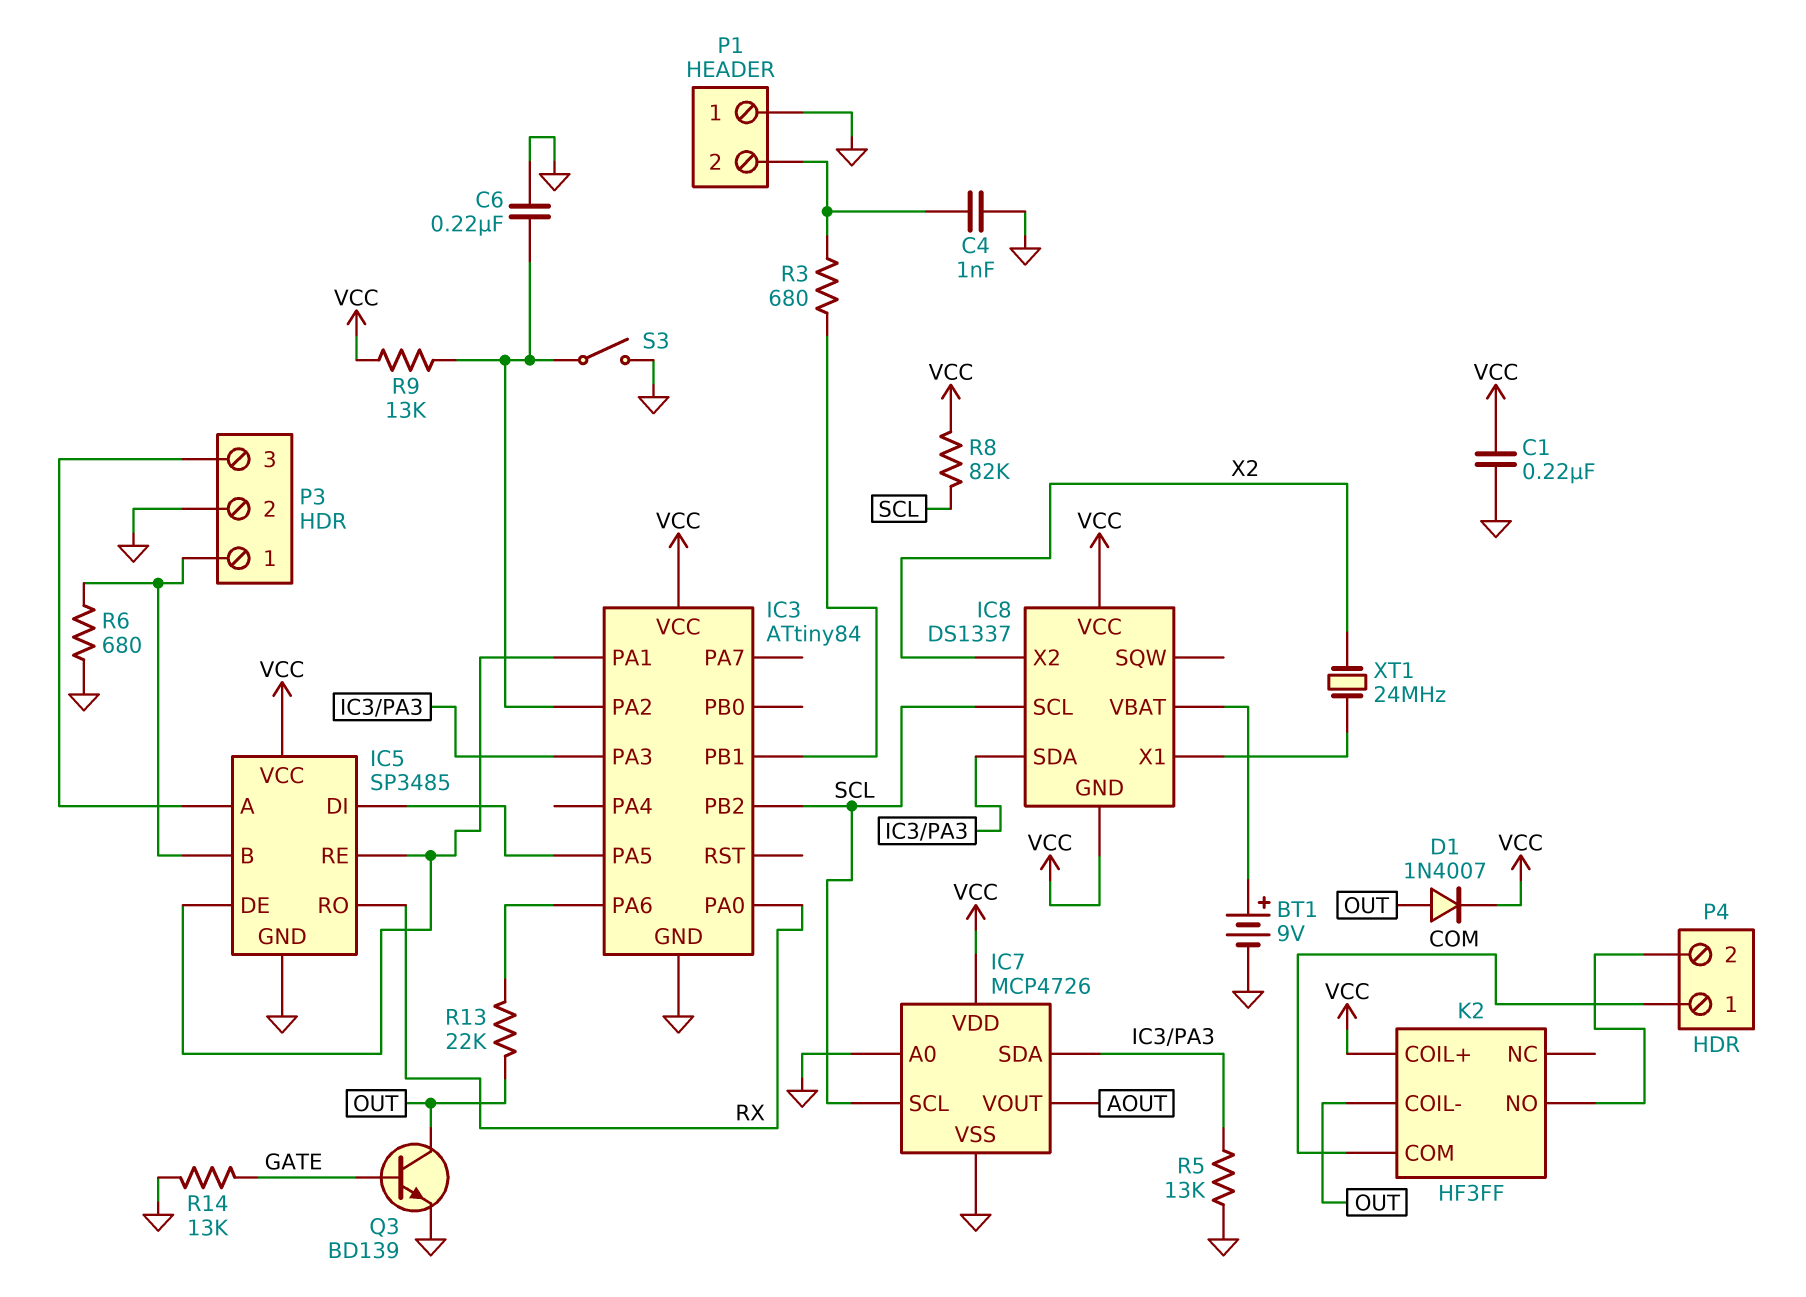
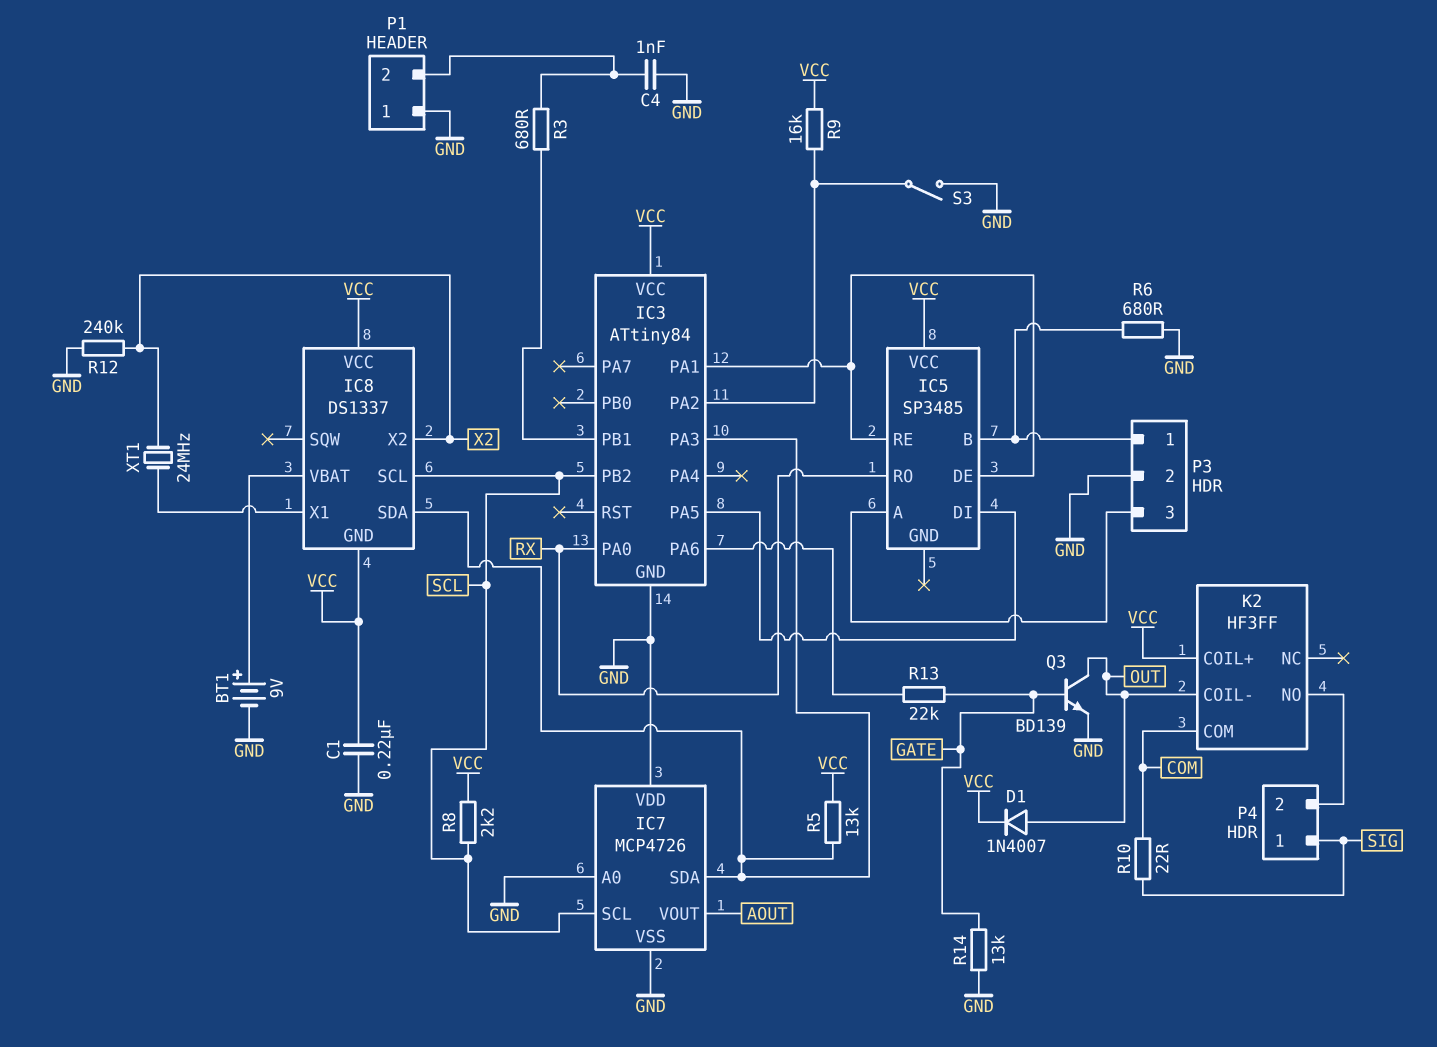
C6: 220nF (GND, IC3/PA2) -> none
IC5 pin GND: GND -> none
IC7 pin VDD: VCC -> GND
P4 pin 1: COM -> SIG
R5: 13k (GND, IC3/PA3) -> 13k (IC3/PA3, VCC)
R8: 82k (SCL, VCC) -> 2.2k (SCL, VCC)
R9: 13k (IC3/PA2, VCC) -> 16k (IC3/PA2, VCC)
R10: none -> 22 (COM, SIG)
R12: none -> 240k (GND, X2)
R13: 22k (IC3/PA6, OUT) -> 22k (GATE, IC3/PA6)

